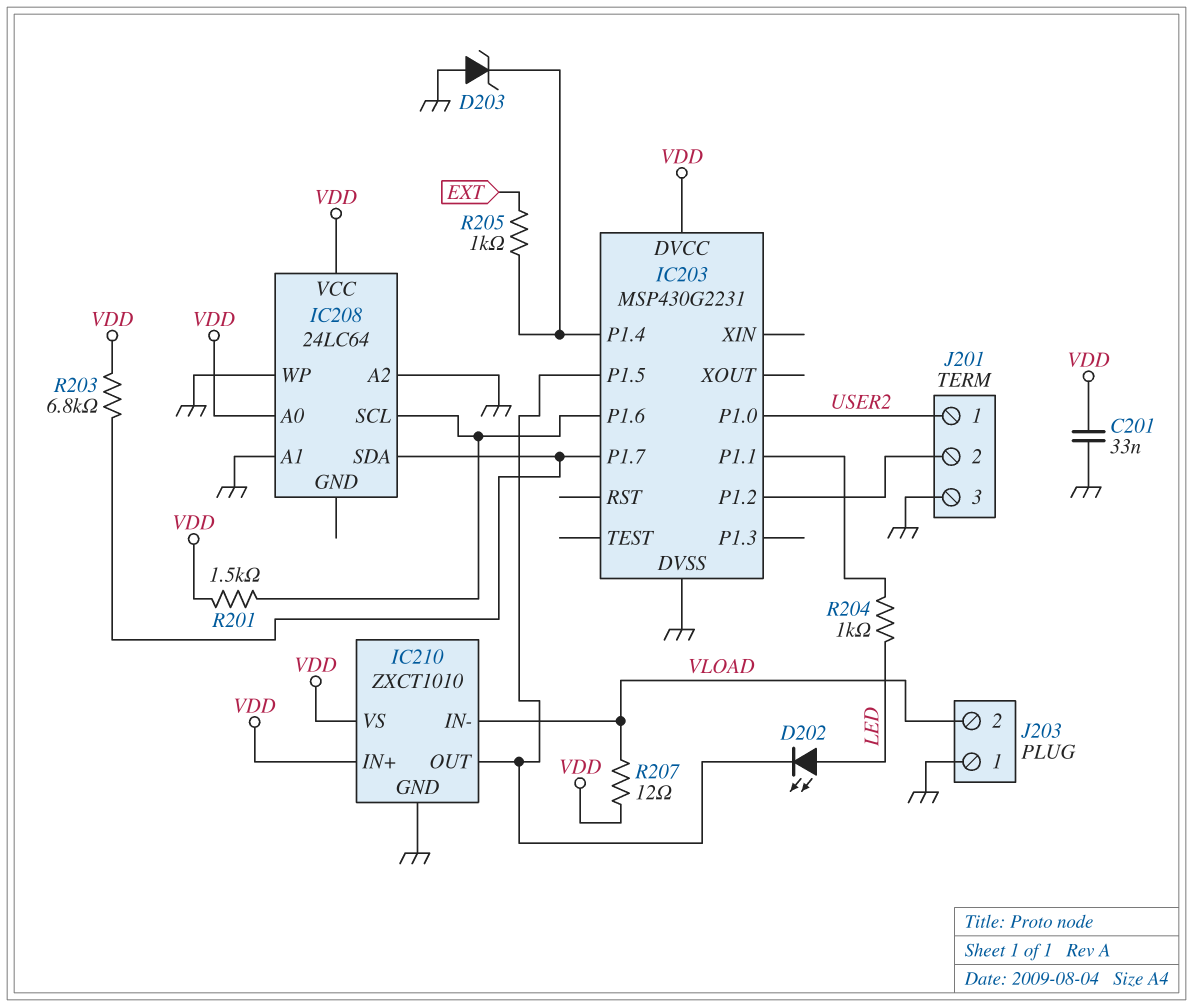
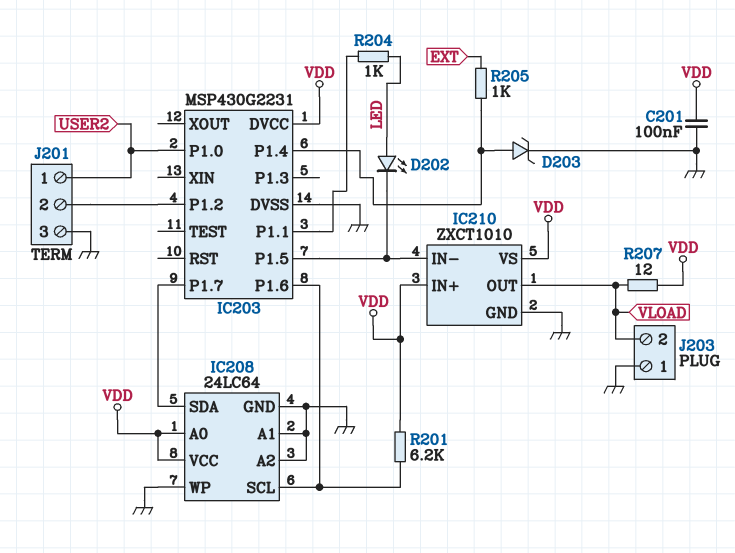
C201: 33nF (GND, VDD) -> 100nF (GND, VDD)
D203: zener (A GND, K IC203/P1.4) -> zener (A IC203/P1.4, K GND)
IC208 pin GND: none -> GND
IC210 pin IN-: VLOAD -> IC203/P1.5
IC210 pin OUT: IC203/P1.5 -> VLOAD
R201: 1.5k (IC203/P1.6, VDD) -> 6.2k (IC203/P1.6, VDD)
R203: 6.8k (IC203/P1.7, VDD) -> none

